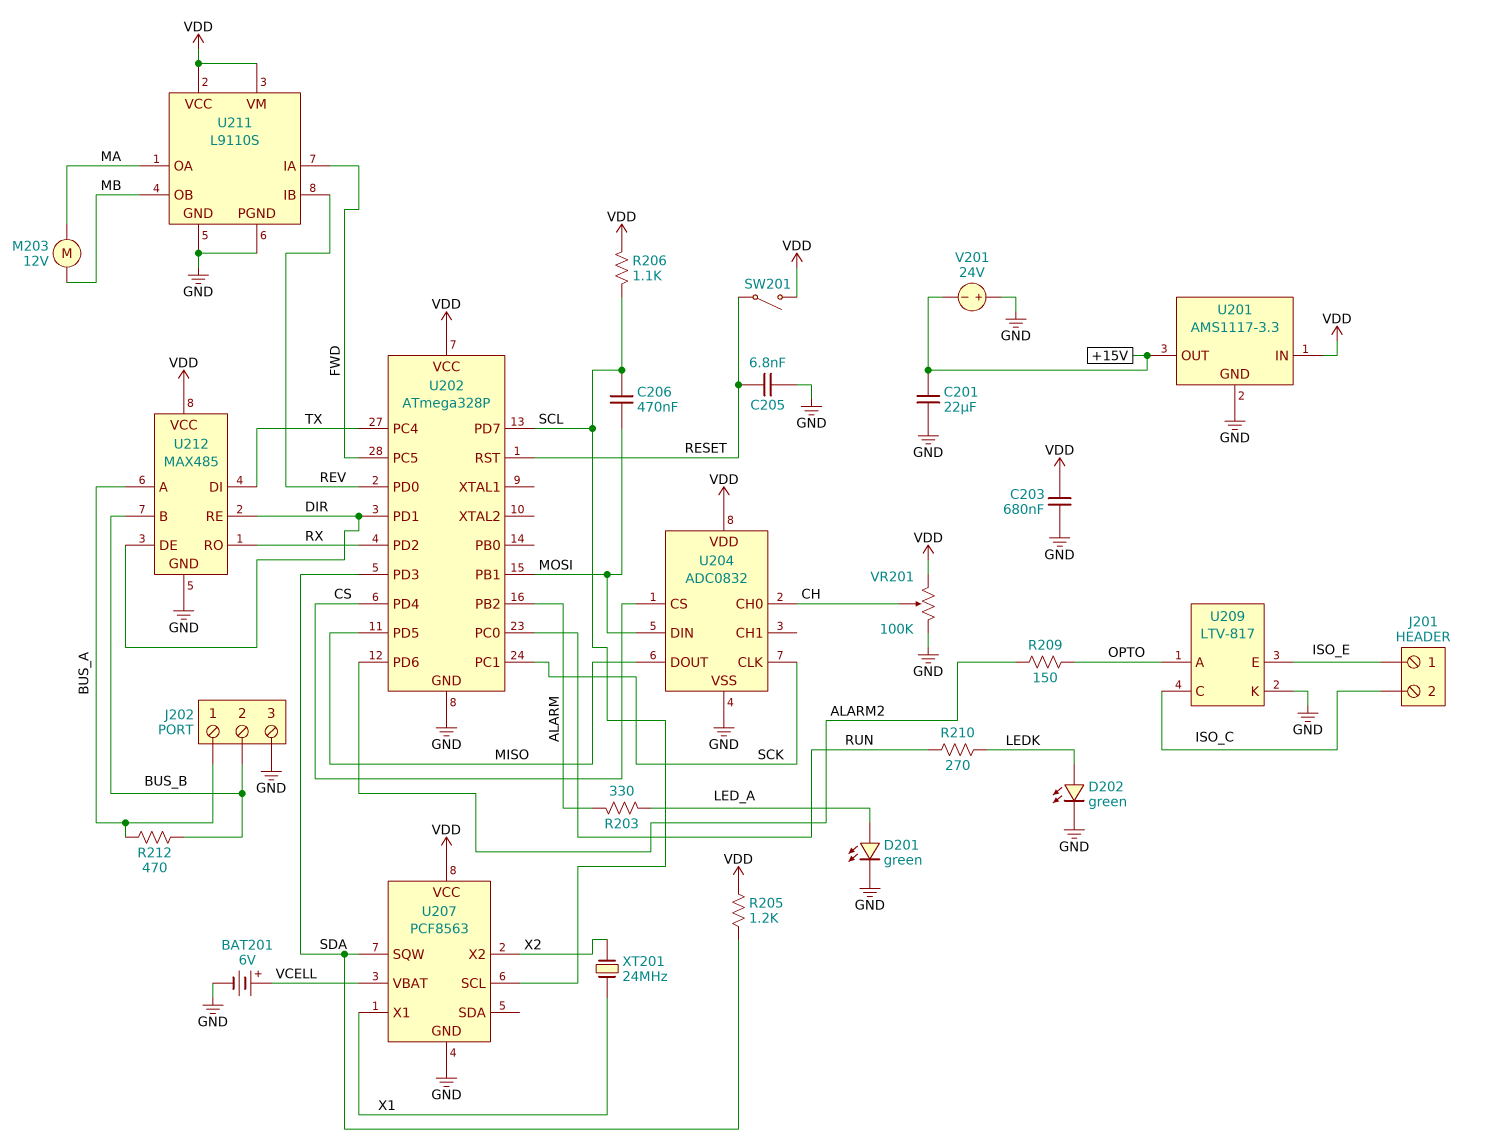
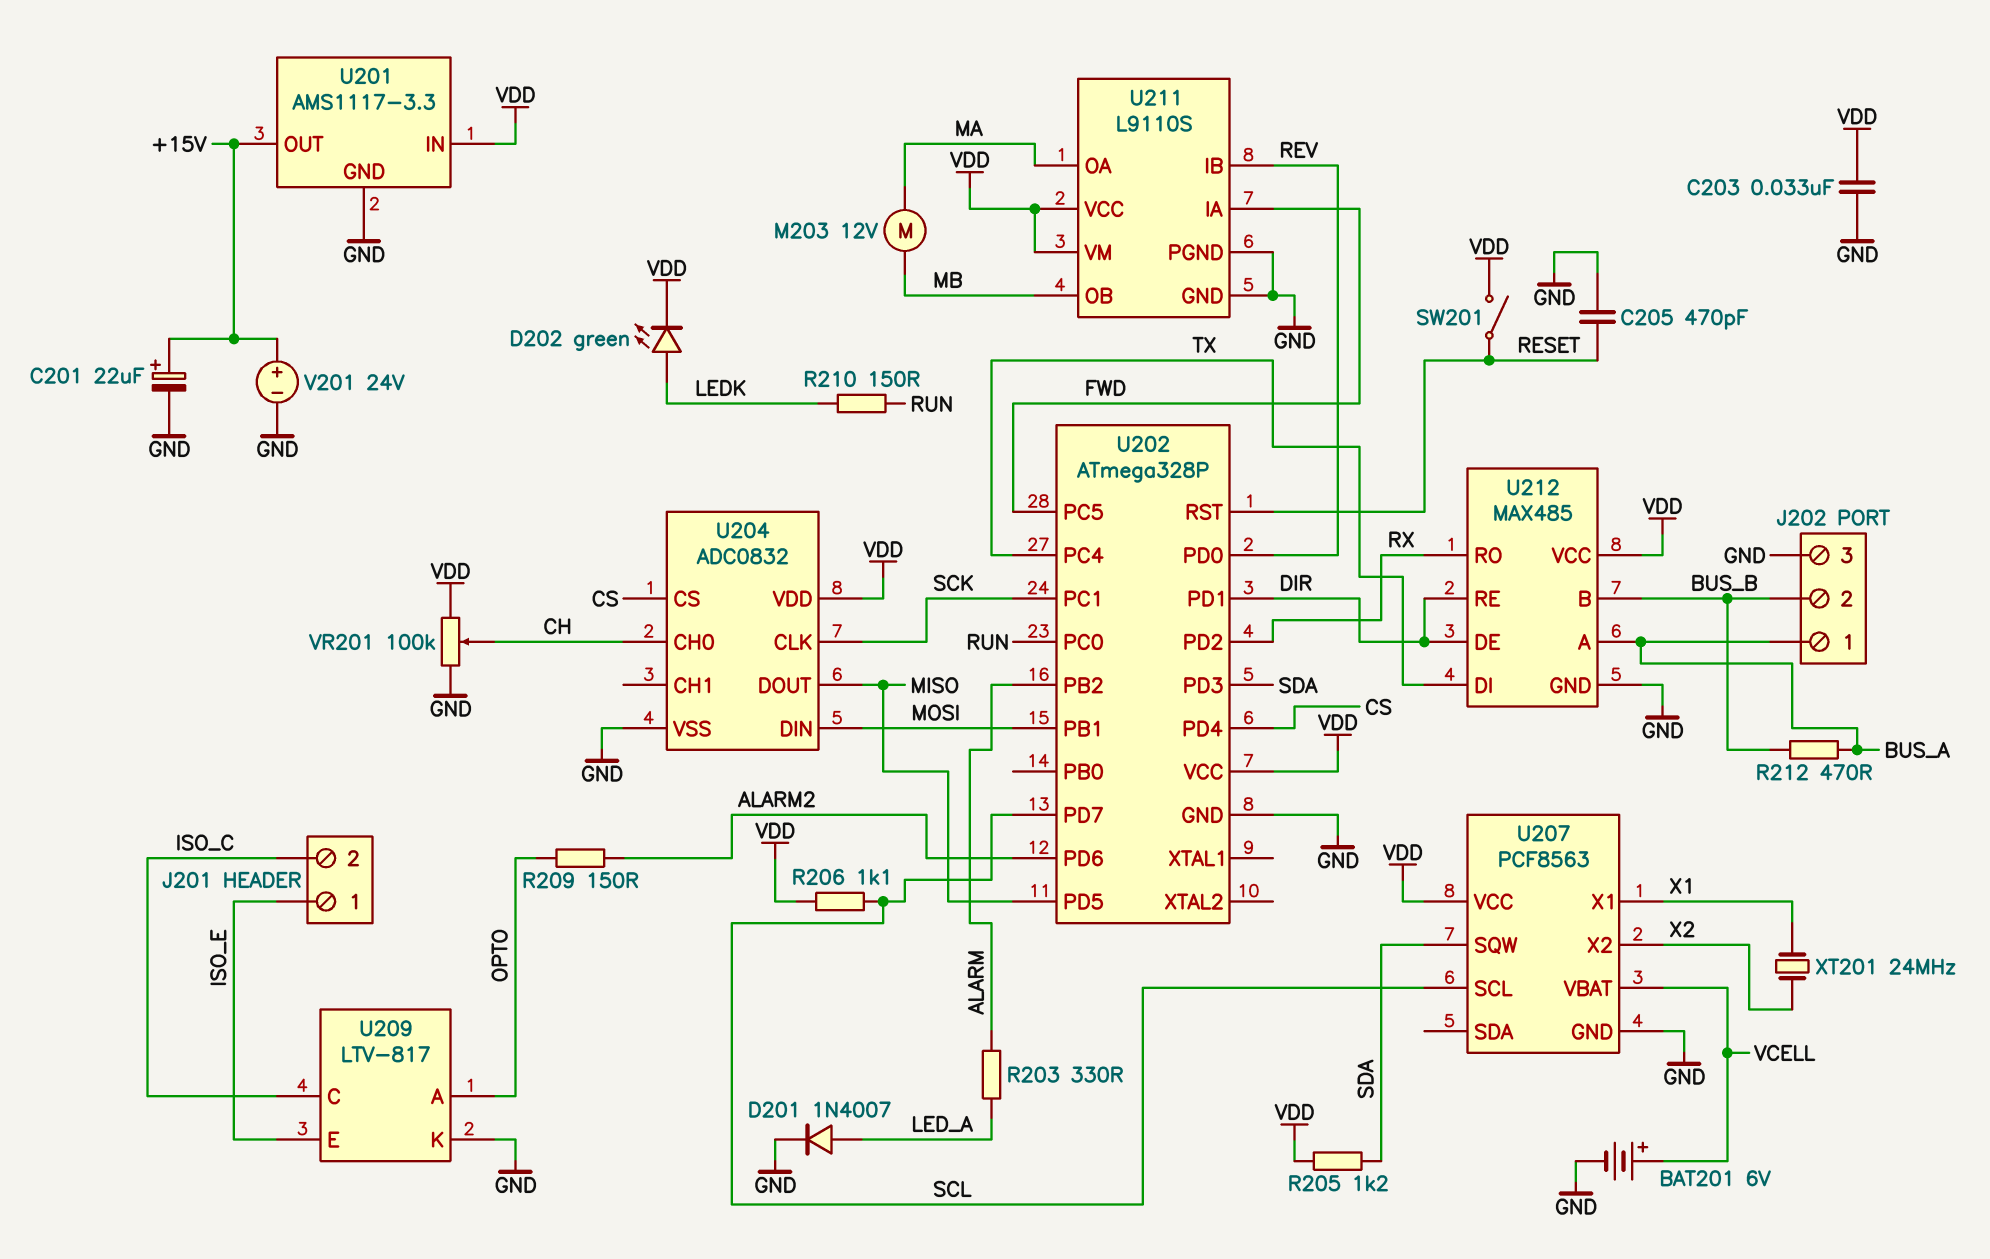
C201: 22uF (+15V, GND) -> 22uF (plus +15V, minus GND)
C203: 680nF (GND, VDD) -> 33nF (GND, VDD)
C205: 6.8nF (GND, RESET) -> 470pF (GND, RESET)
C206: 470nF (MOSI, SCL) -> none
D201: LED green (A LED_A, K GND) -> diode 1N4007 (A LED_A, K GND)
D202: LED green (A LEDK, K GND) -> LED green (A LEDK, K VDD)
R210: 270 (LEDK, RUN) -> 150 (LEDK, RUN)
V201: 24V (plus GND, minus +15V) -> 24V (plus +15V, minus GND)

